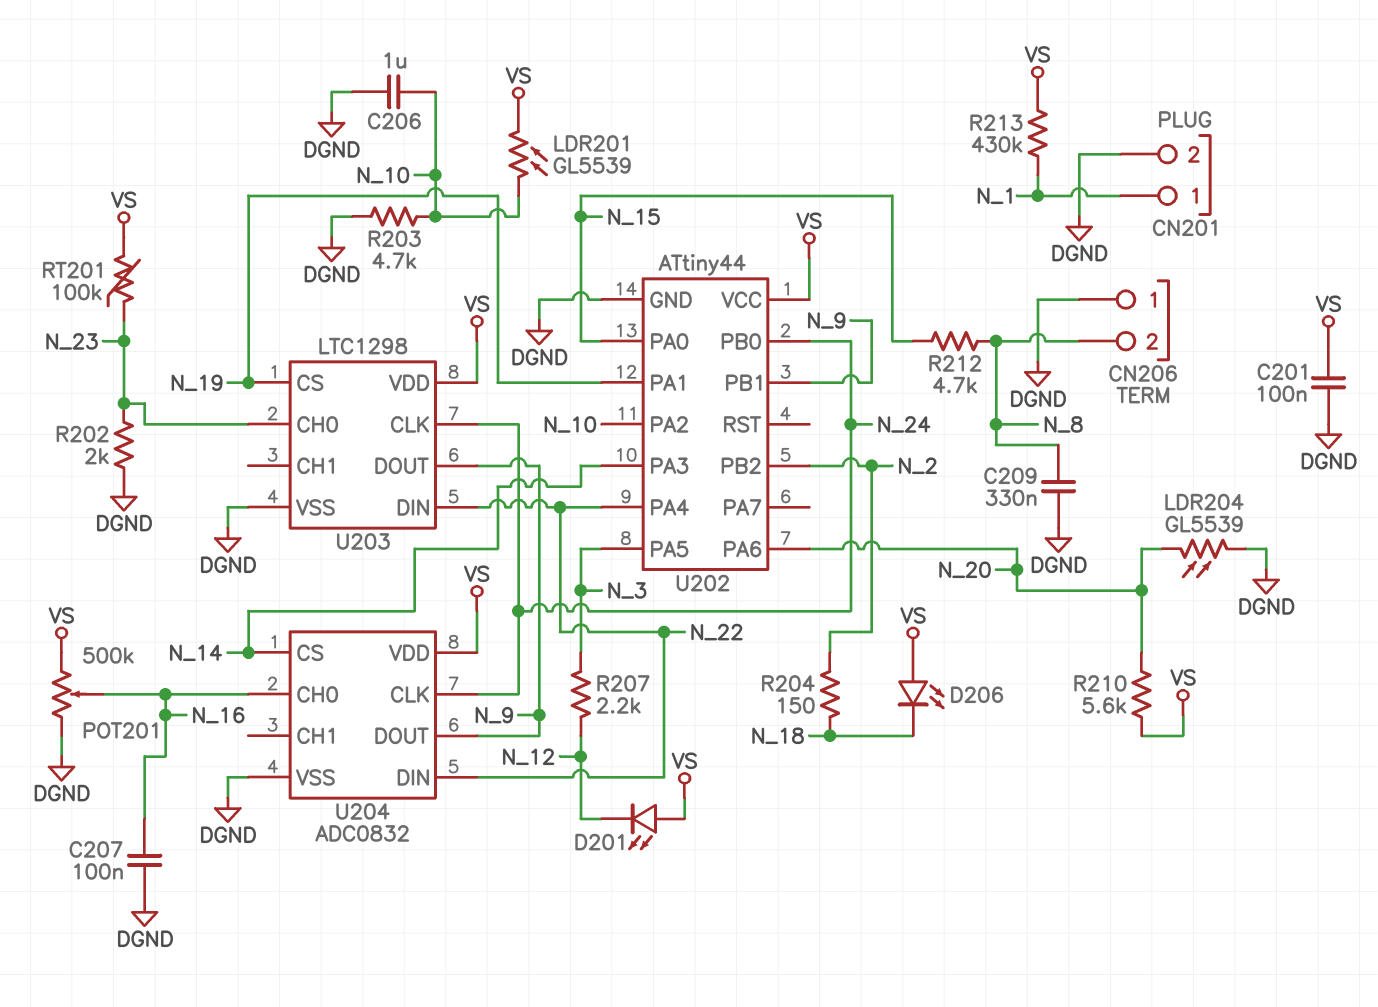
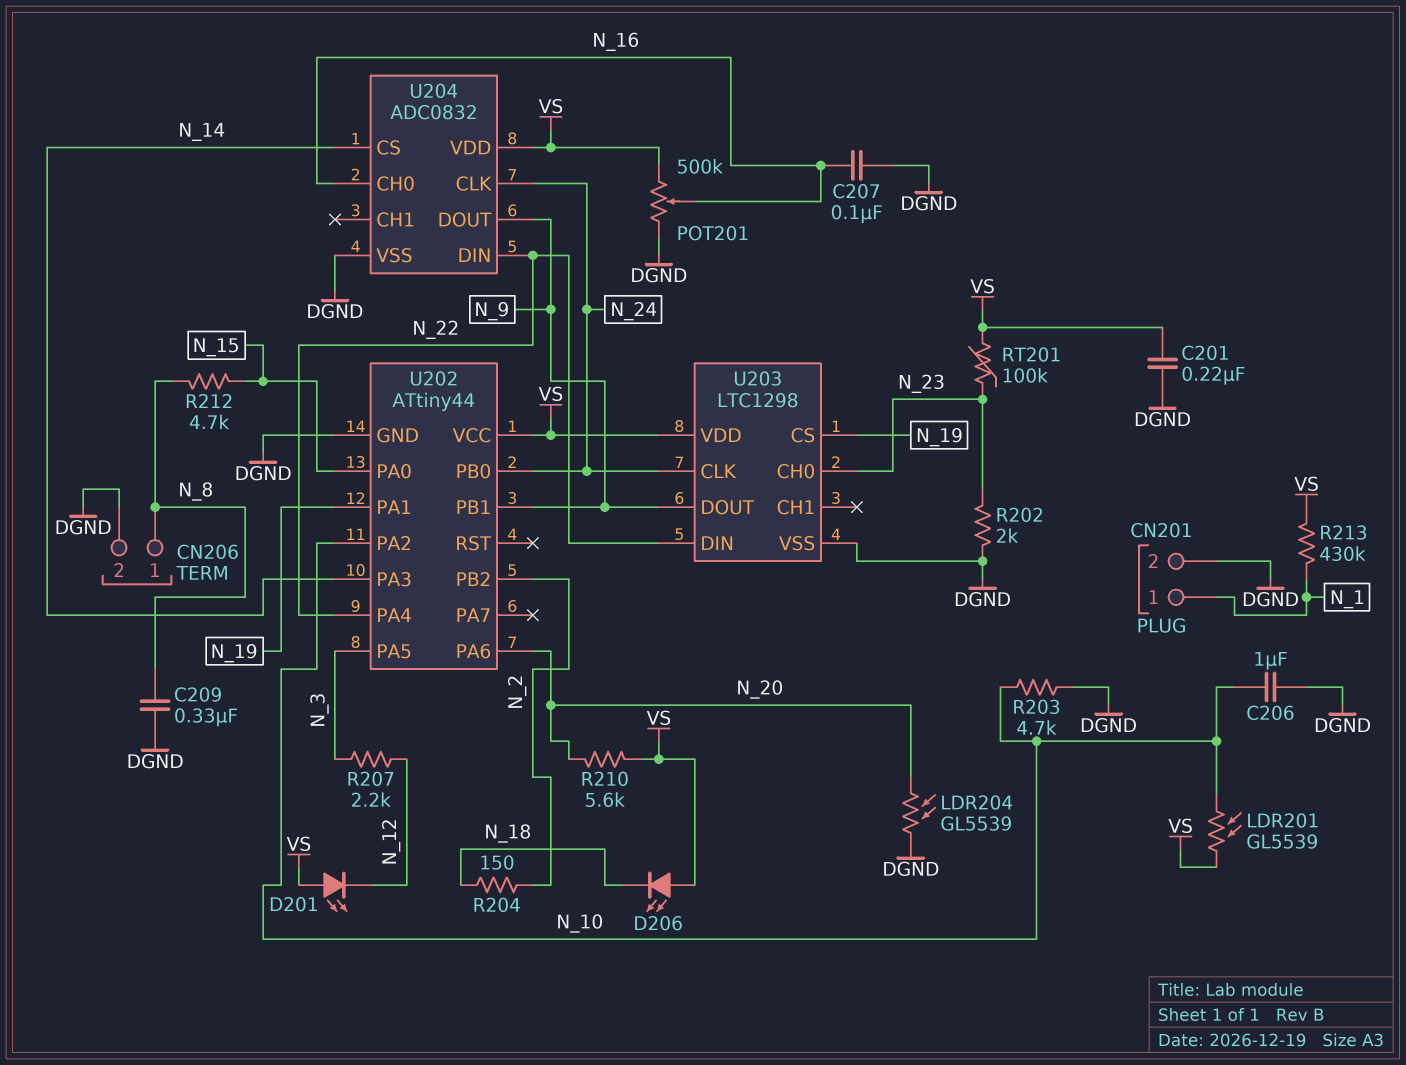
C201: 100nF (DGND, VS) -> 220nF (DGND, VS)
CN206 pin 1: DGND -> N_8
CN206 pin 2: N_8 -> DGND

